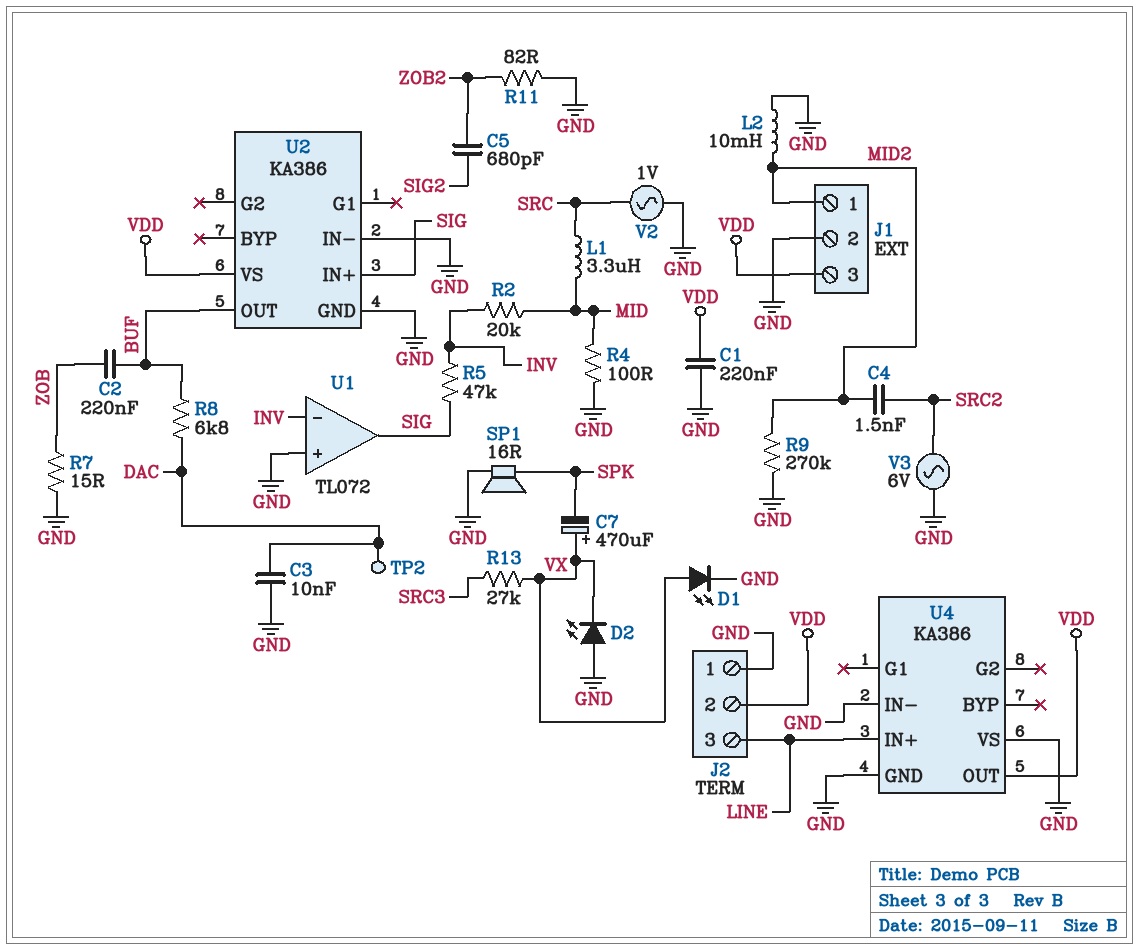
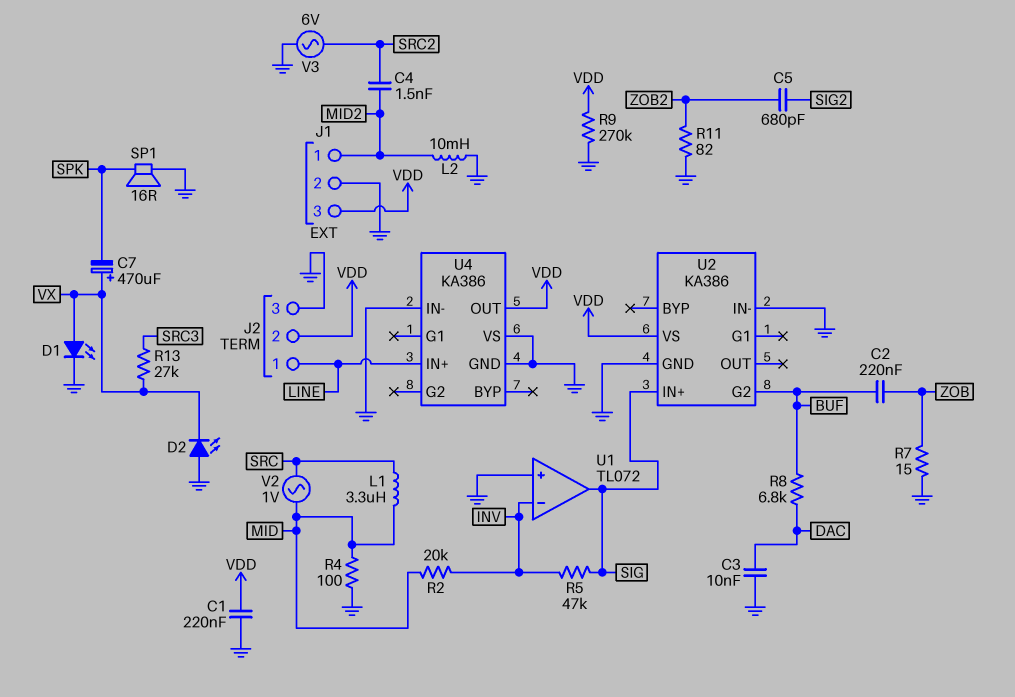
J2 pin 1: GND -> LINE
J2 pin 3: LINE -> GND
R9: 270k (GND, MID2) -> 270k (GND, VDD)
TP2: test point (DAC) -> none
U2 pin G2: none -> BUF
U2 pin OUT: BUF -> none
V2: AC 1V (GND, SRC) -> AC 1V (MID, SRC)

